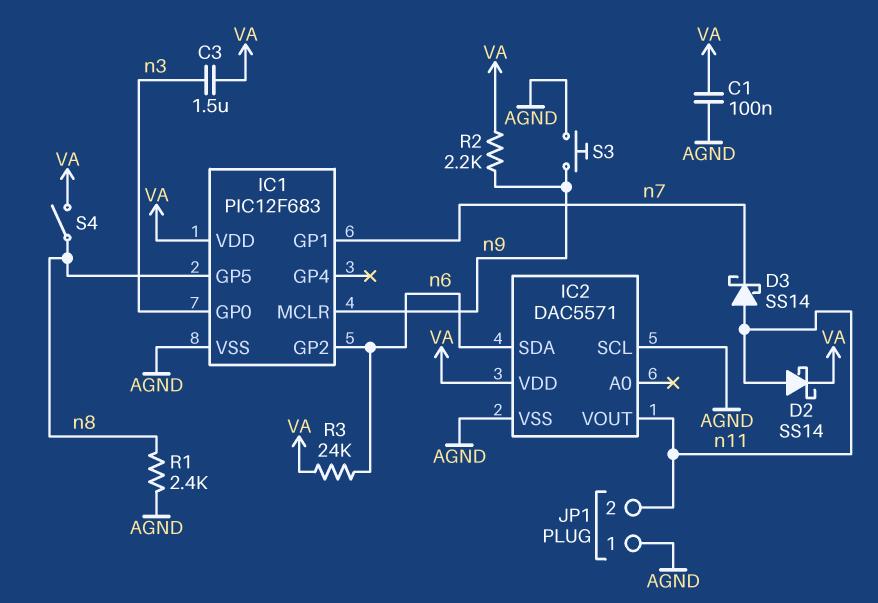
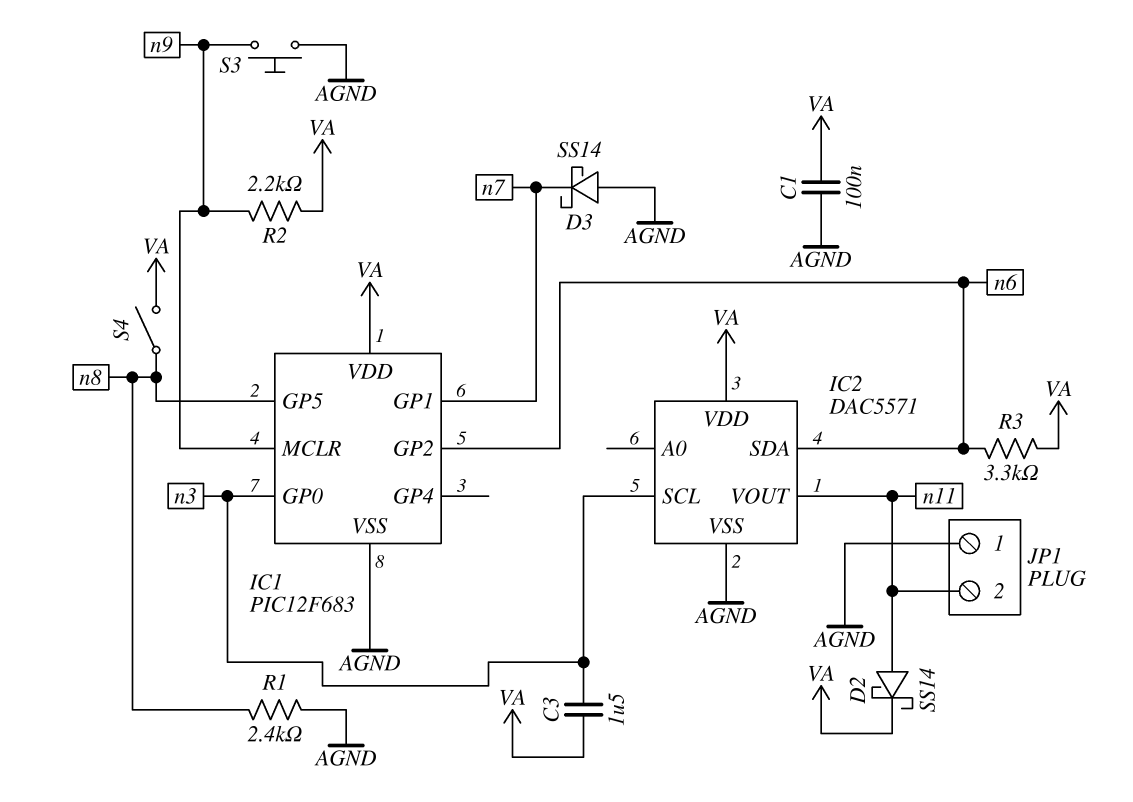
D3: schottky SS14 (A n11, K n7) -> schottky SS14 (A AGND, K n7)
IC2 pin SCL: AGND -> n3
R3: 24k (VA, n6) -> 3.3k (VA, n6)

